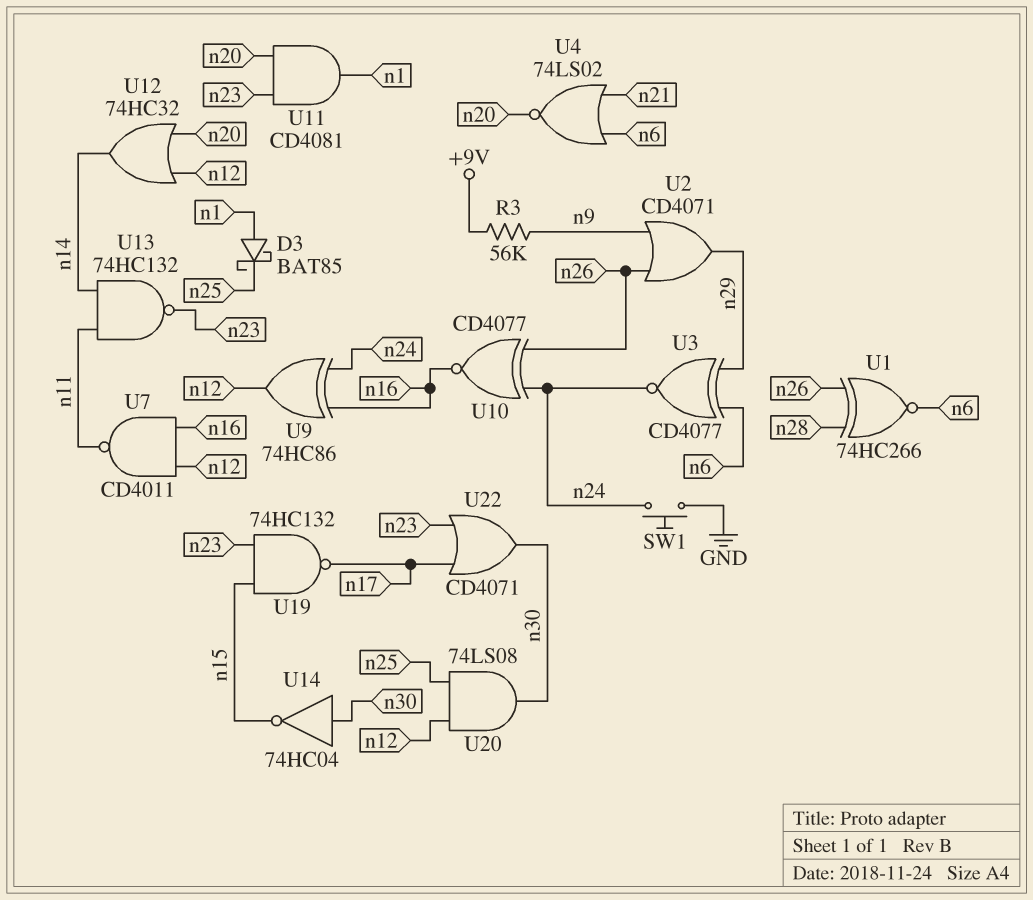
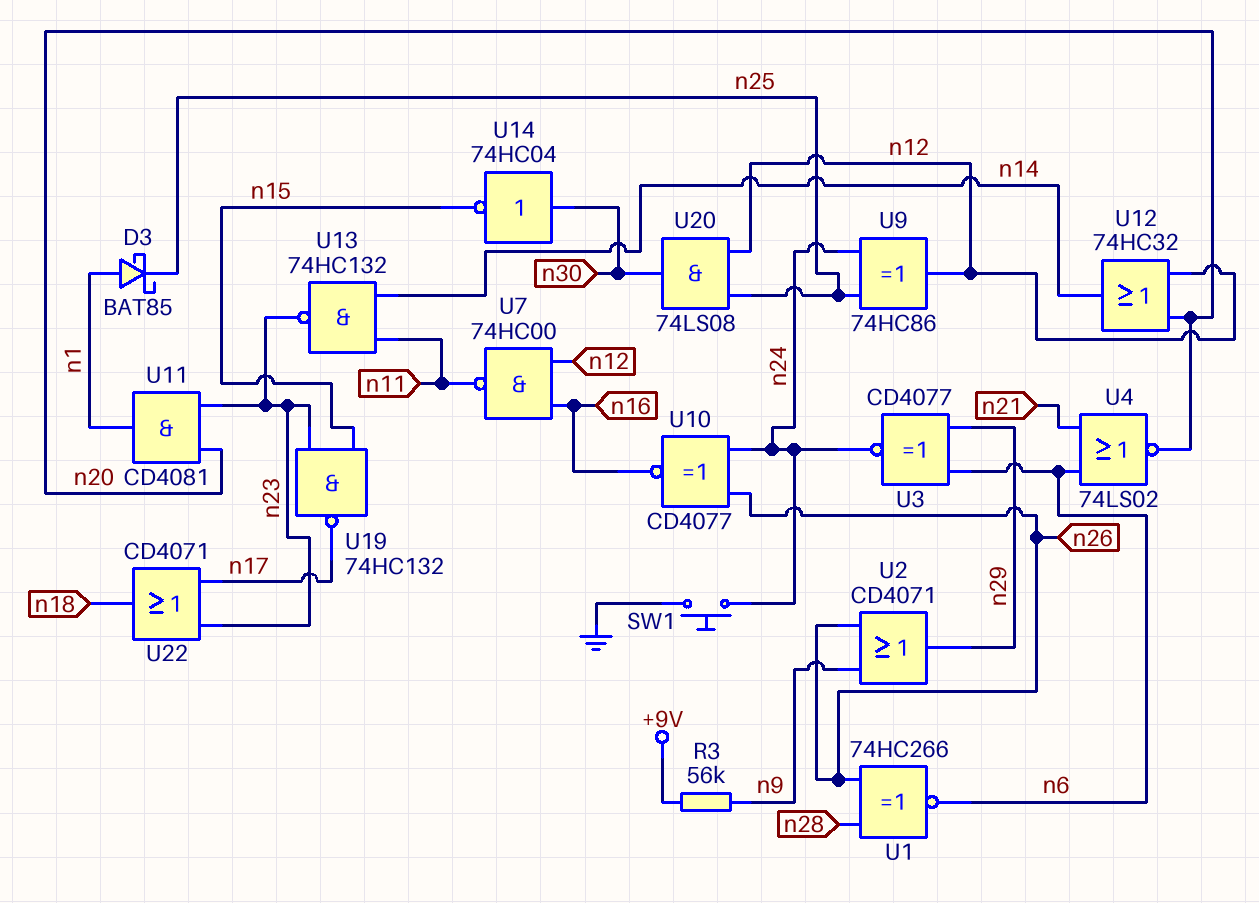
U7: NAND CD4011 (in n12, in n16, out n11) -> NAND 74HC00 (in n12, in n16, out n11)
U9: XOR 74HC86 (in n16, in n24, out n12) -> XOR 74HC86 (in n24, in n25, out n12)
U22: OR CD4071 (in n17, in n23, out n30) -> OR CD4071 (in n17, in n23, out n18)

